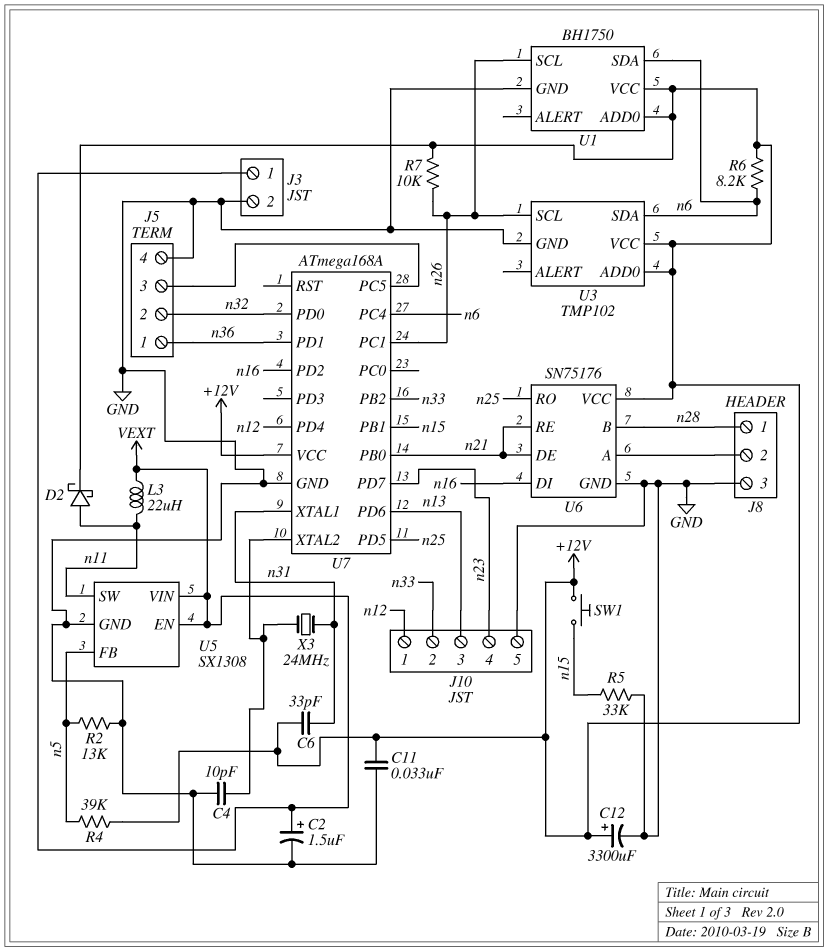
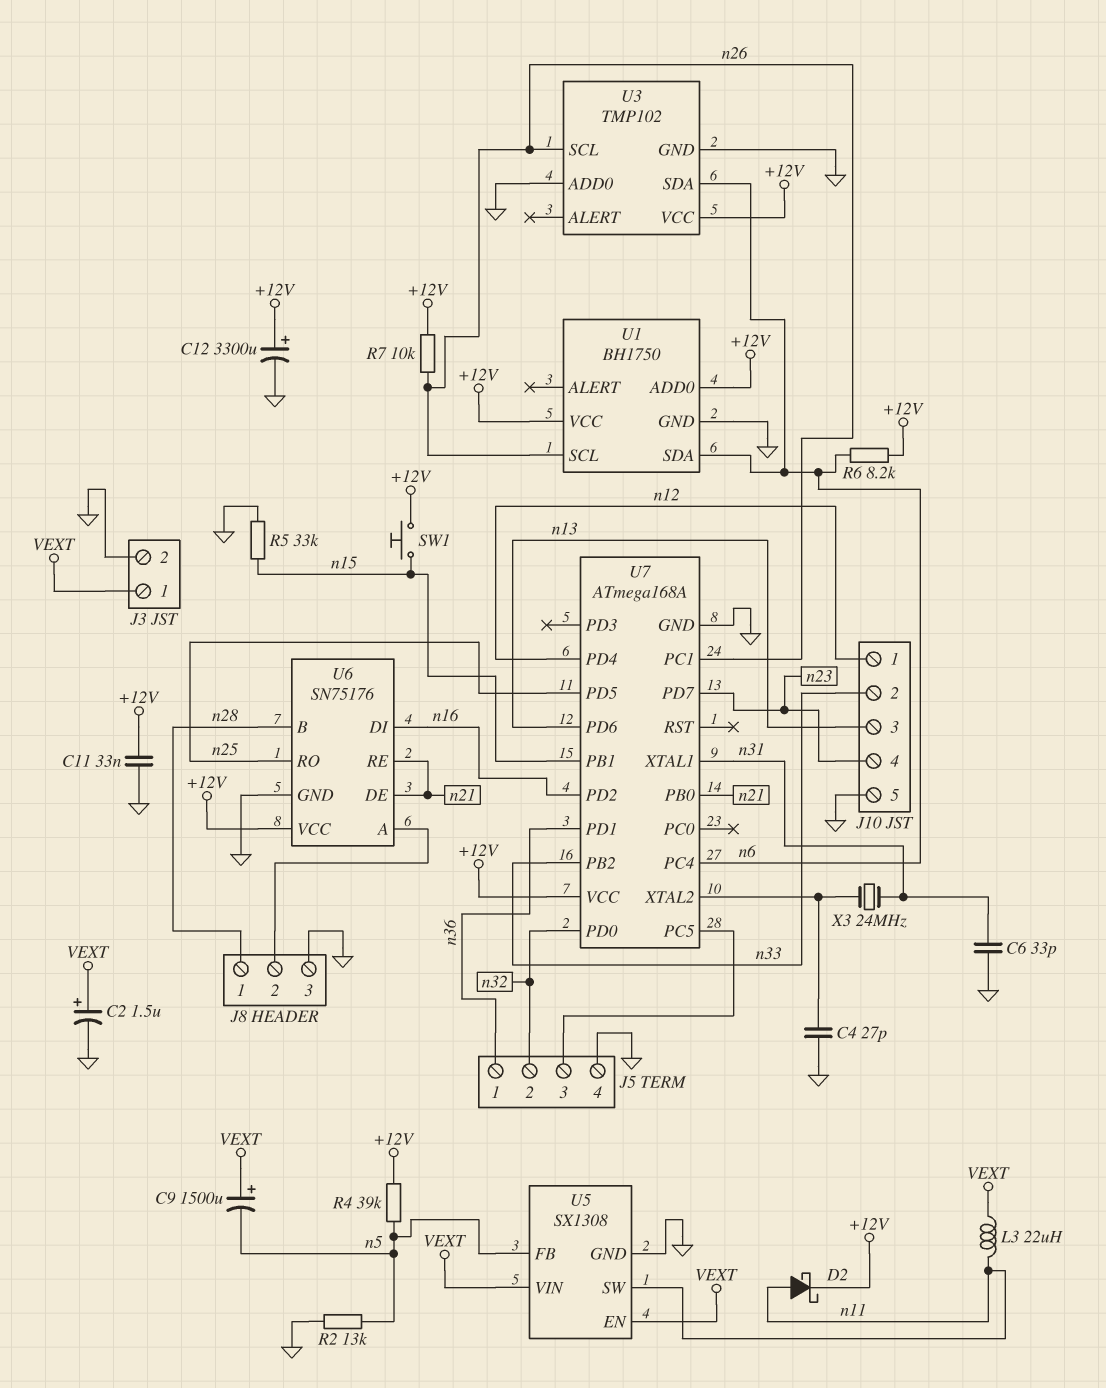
C4: 10pF (GND, U7/XTAL2) -> 27pF (GND, U7/XTAL2)
C6: 33pF (+12V, n31) -> 33pF (GND, n31)
C9: none -> 1500uF (plus VEXT, minus n5)
U3 pin ADD0: +12V -> GND

